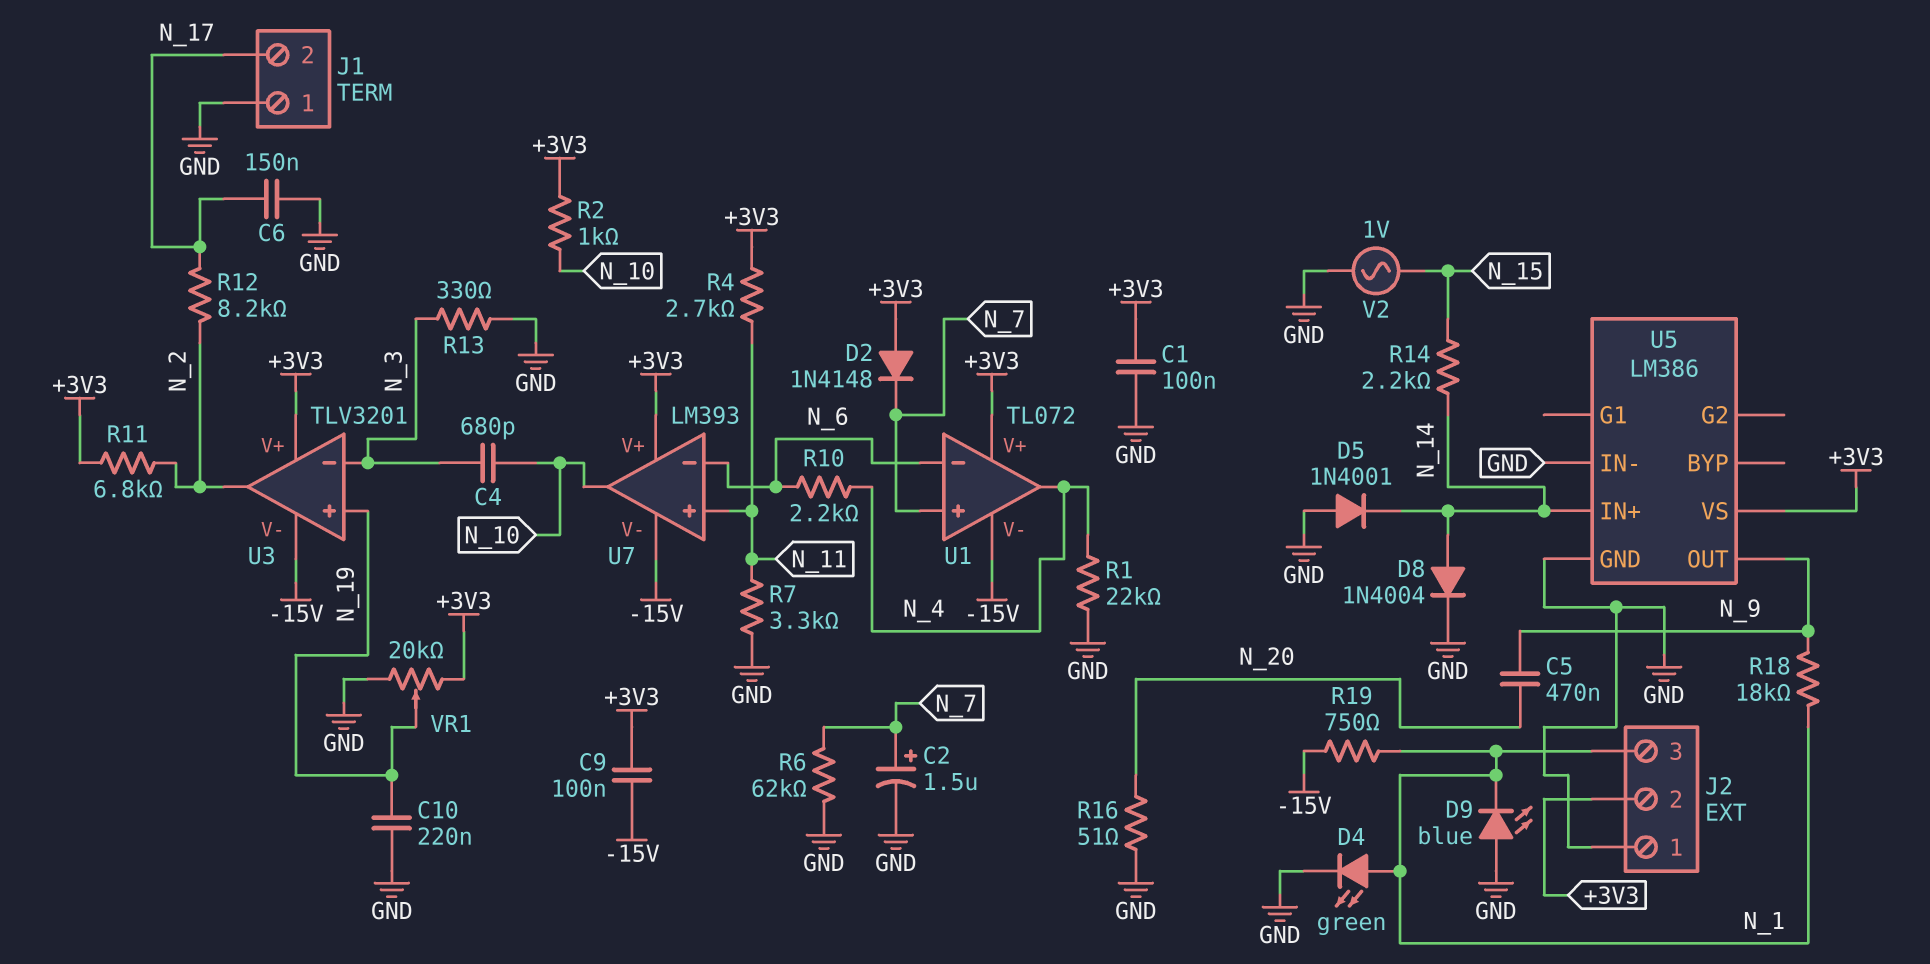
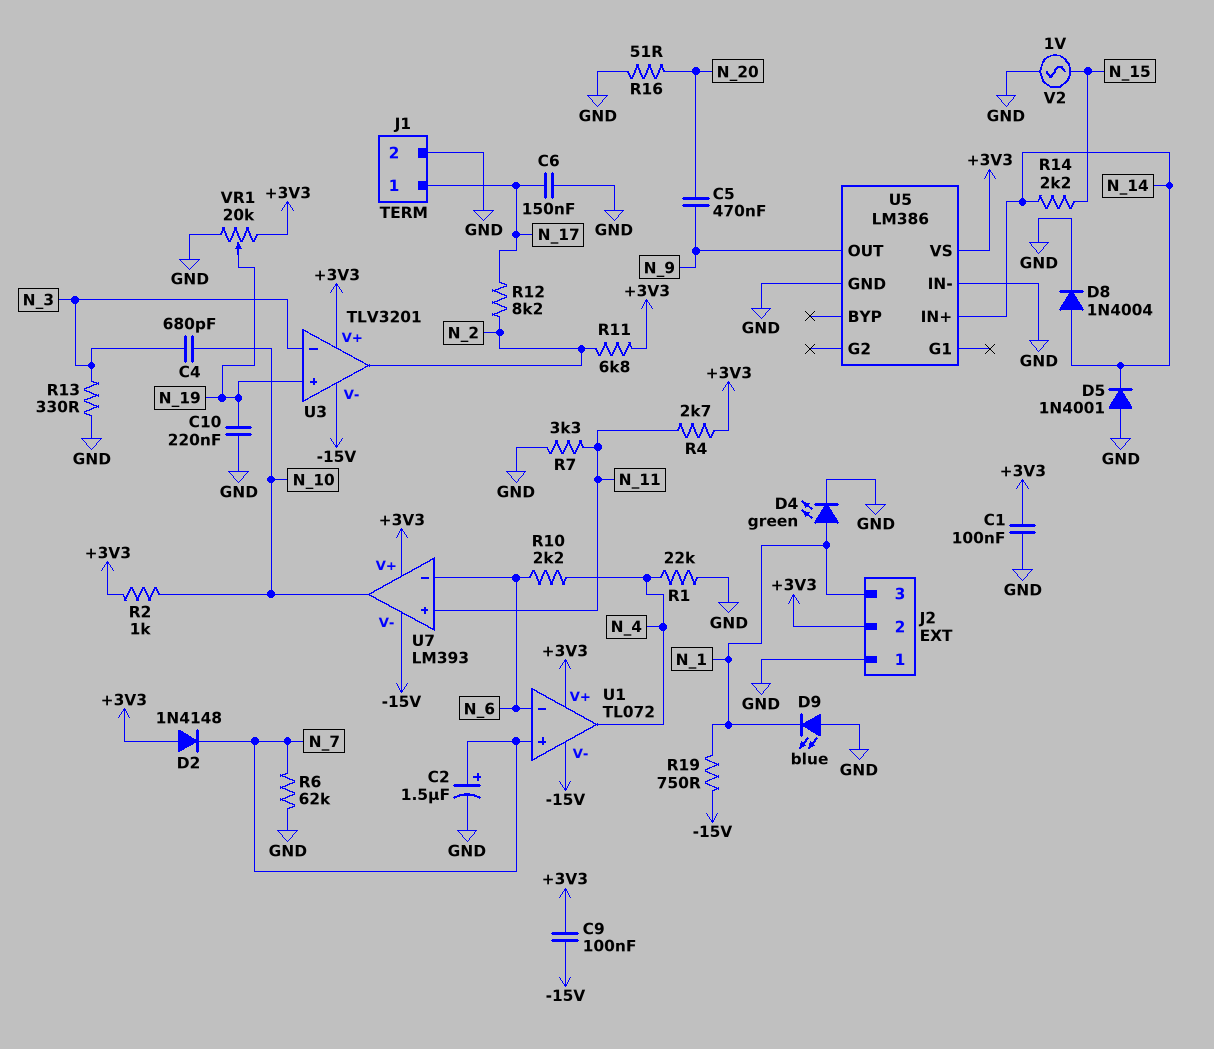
J1 pin 1: GND -> N_17
J1 pin 2: N_17 -> GND
R18: 18k (N_1, N_9) -> none

